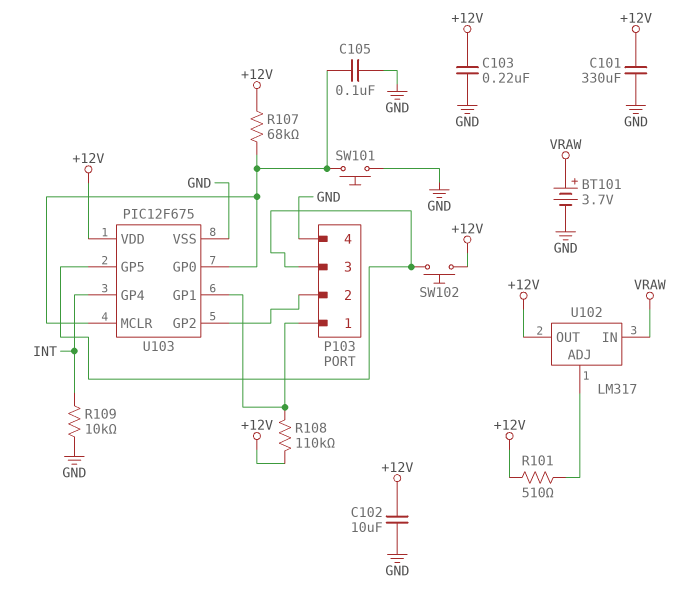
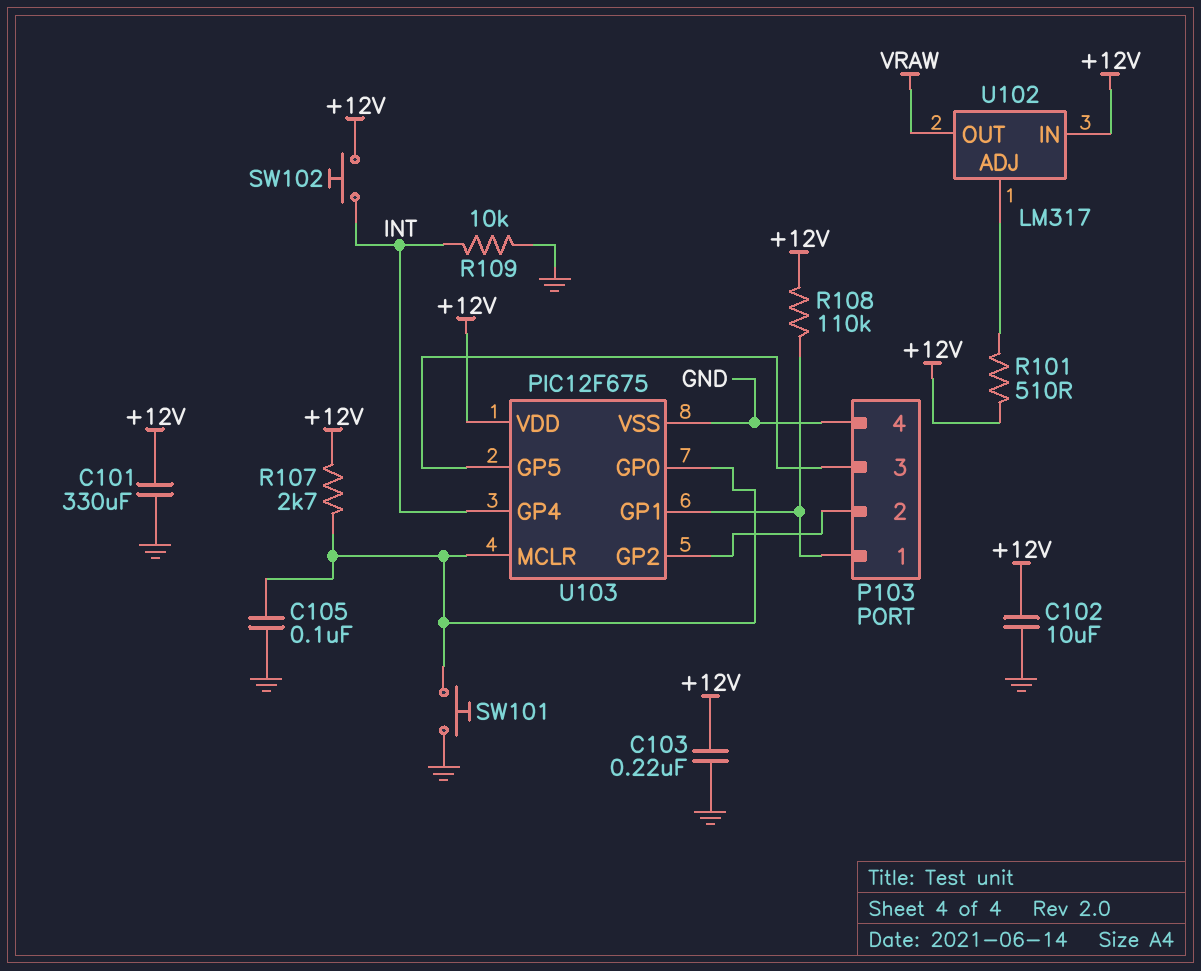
BT101: 3.7V (plus VRAW, minus GND) -> none
R107: 68k (+12V, U103/GP0) -> 2.7k (+12V, U103/GP0)
SW102: button (+12V, P103/3) -> button (+12V, INT)
U102 pin IN: VRAW -> +12V
U102 pin OUT: +12V -> VRAW

